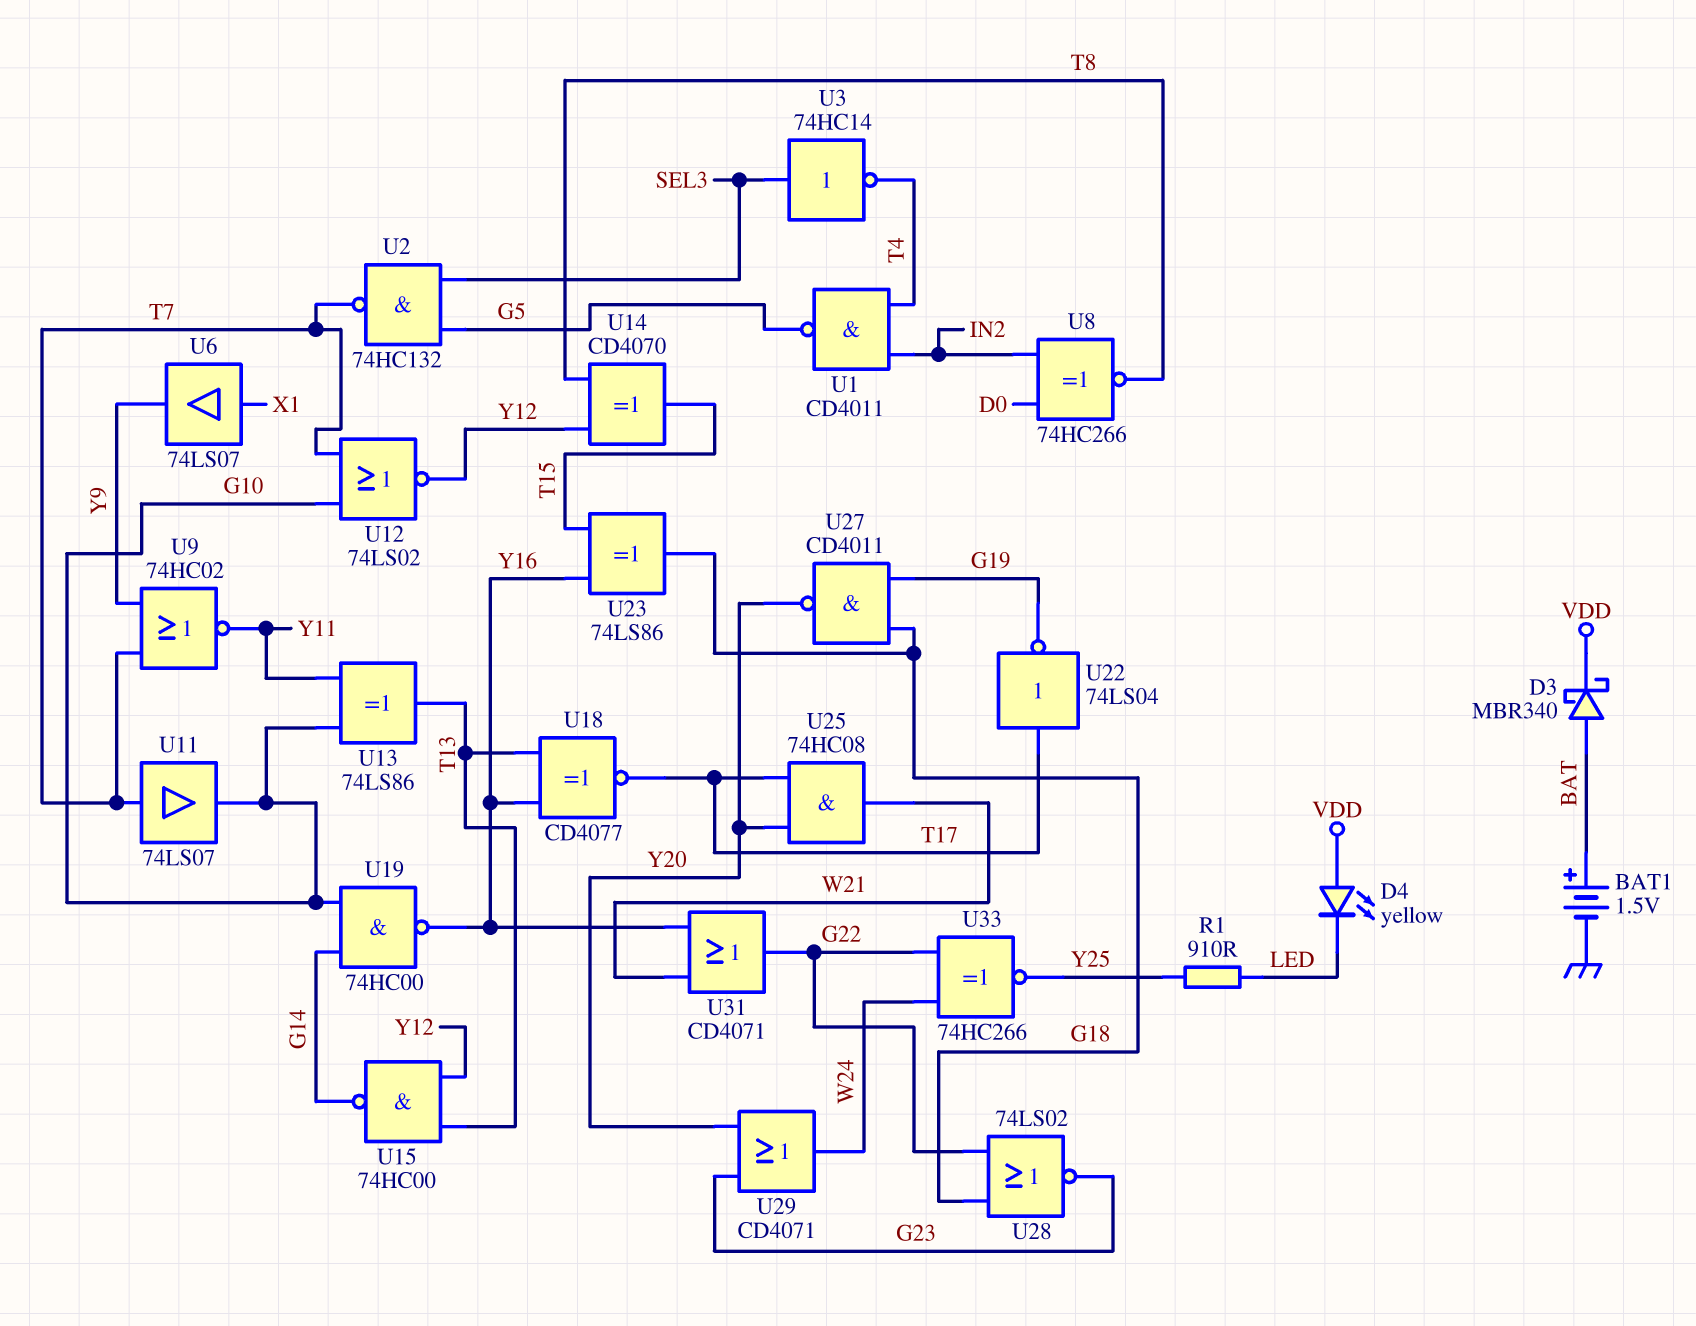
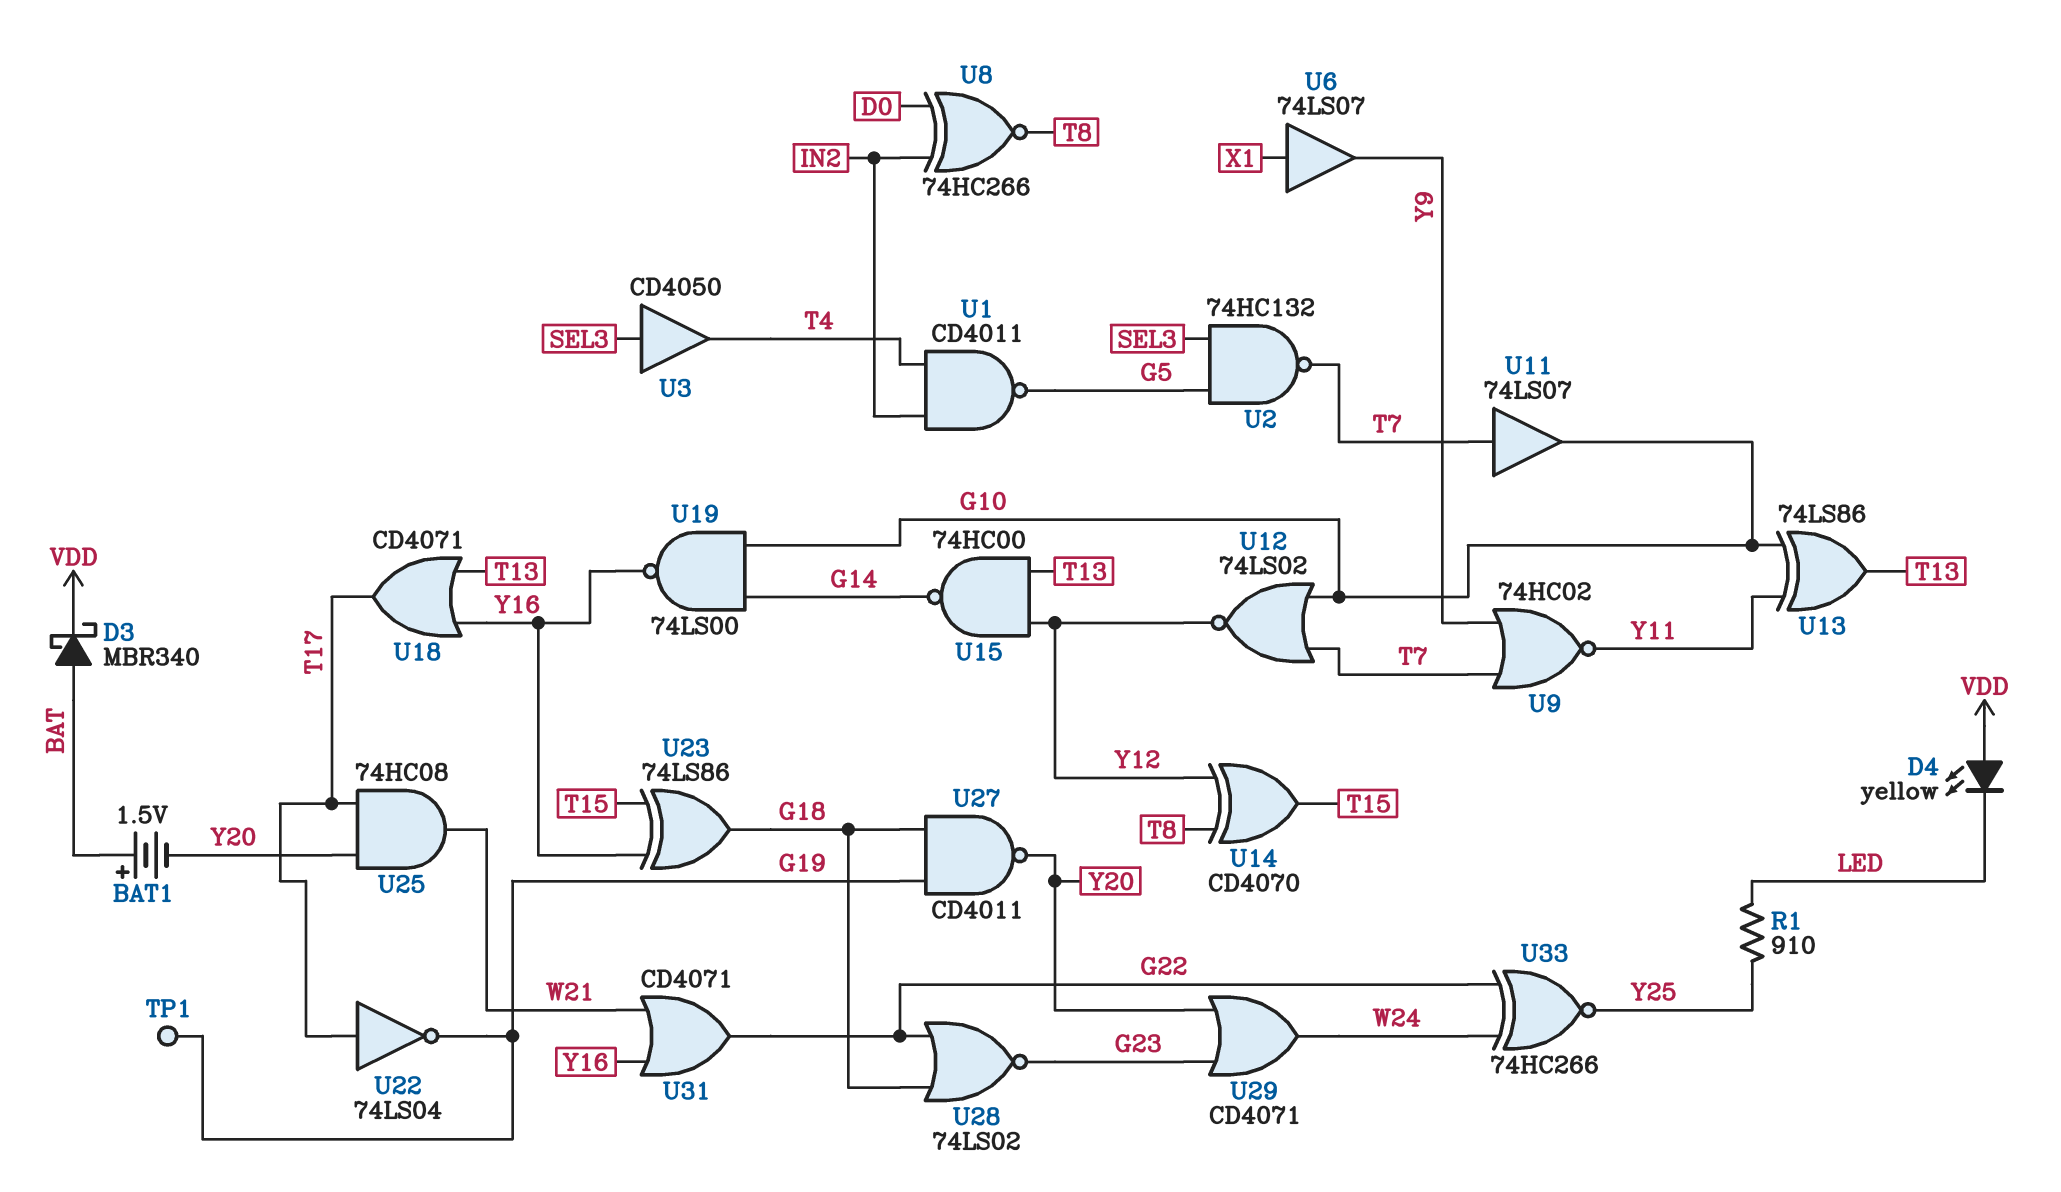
BAT1: 1.5V (plus BAT, minus GND) -> 1.5V (plus BAT, minus Y20)
TP1: none -> test point (G19)
U3: NOT 74HC14 (in SEL3, out T4) -> buffer CD4050 (in SEL3, out T4)
U18: XNOR CD4077 (in T13, in Y16, out T17) -> OR CD4071 (in T13, in Y16, out T17)
U19: NAND 74HC00 (in G10, in G14, out Y16) -> NAND 74LS00 (in G10, in G14, out Y16)

